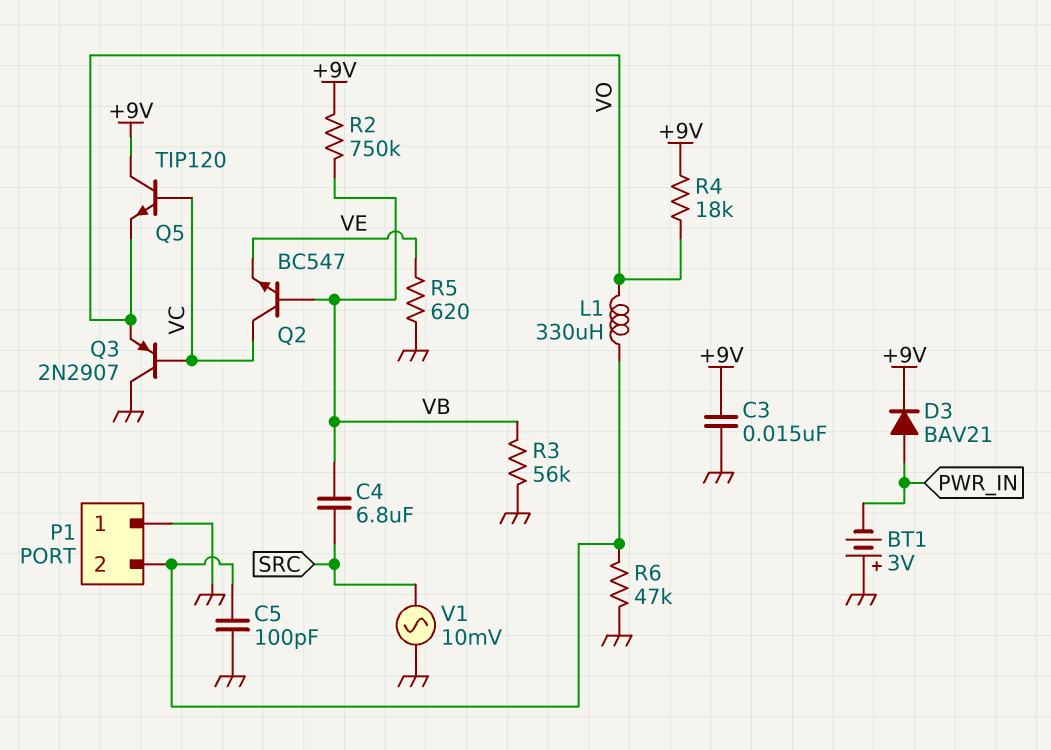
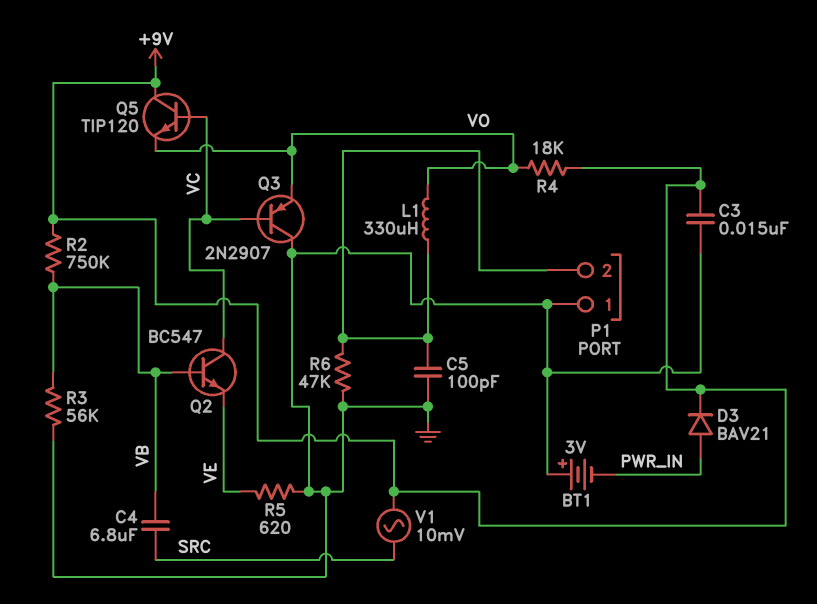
V1: AC 10mV (GND, SRC) -> AC 10mV (+9V, SRC)

